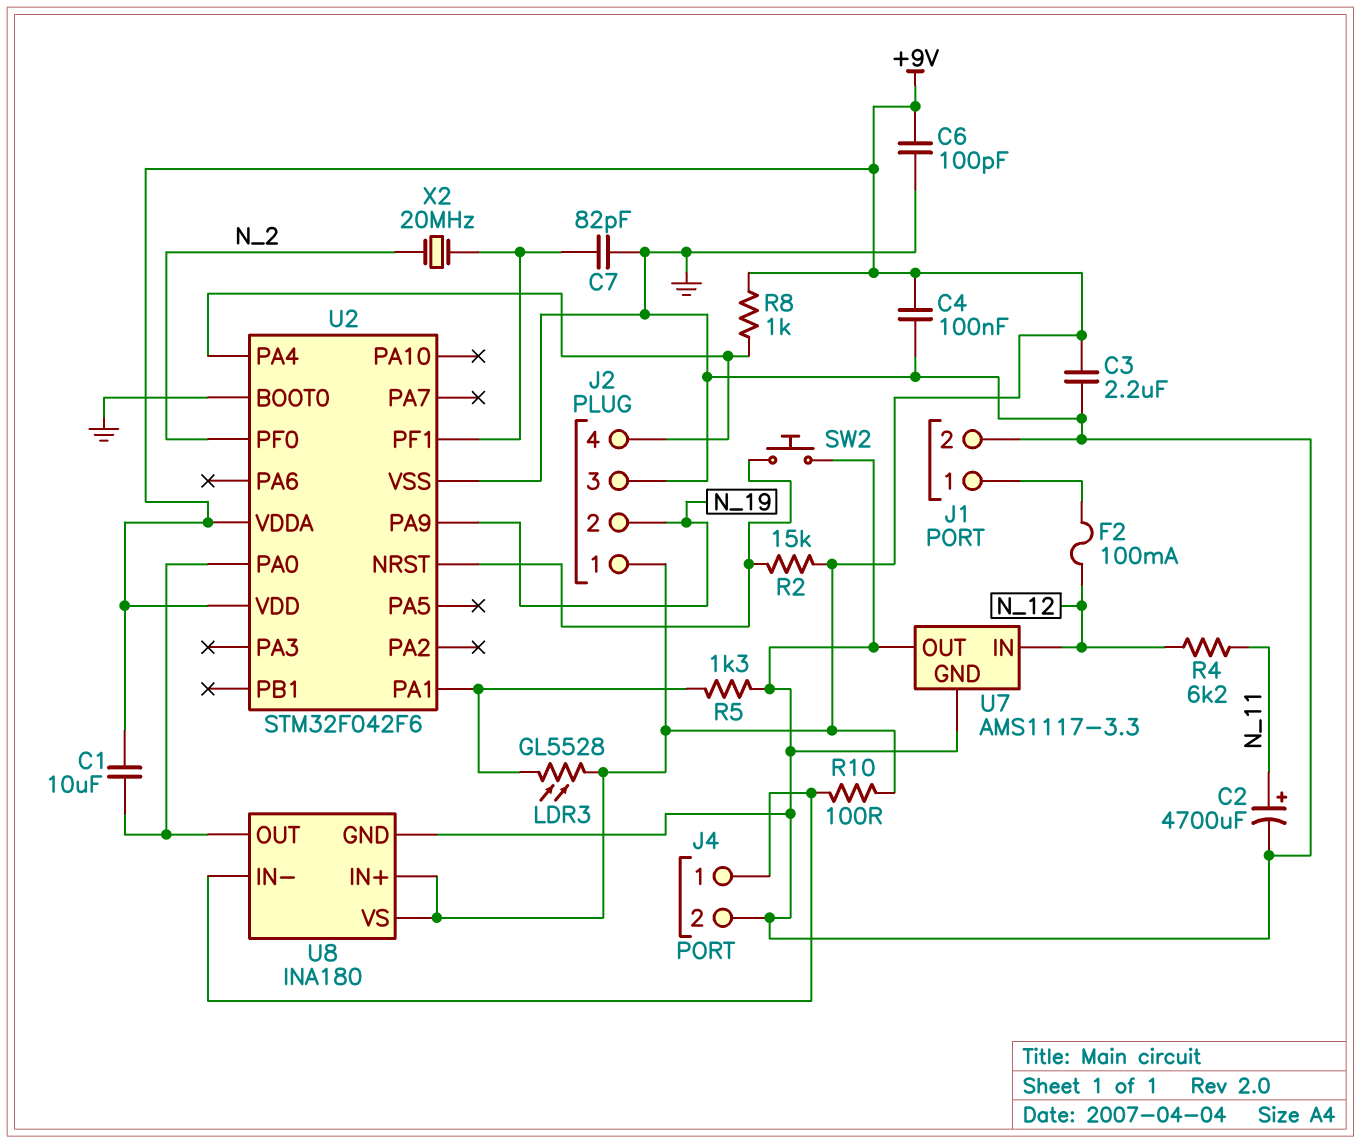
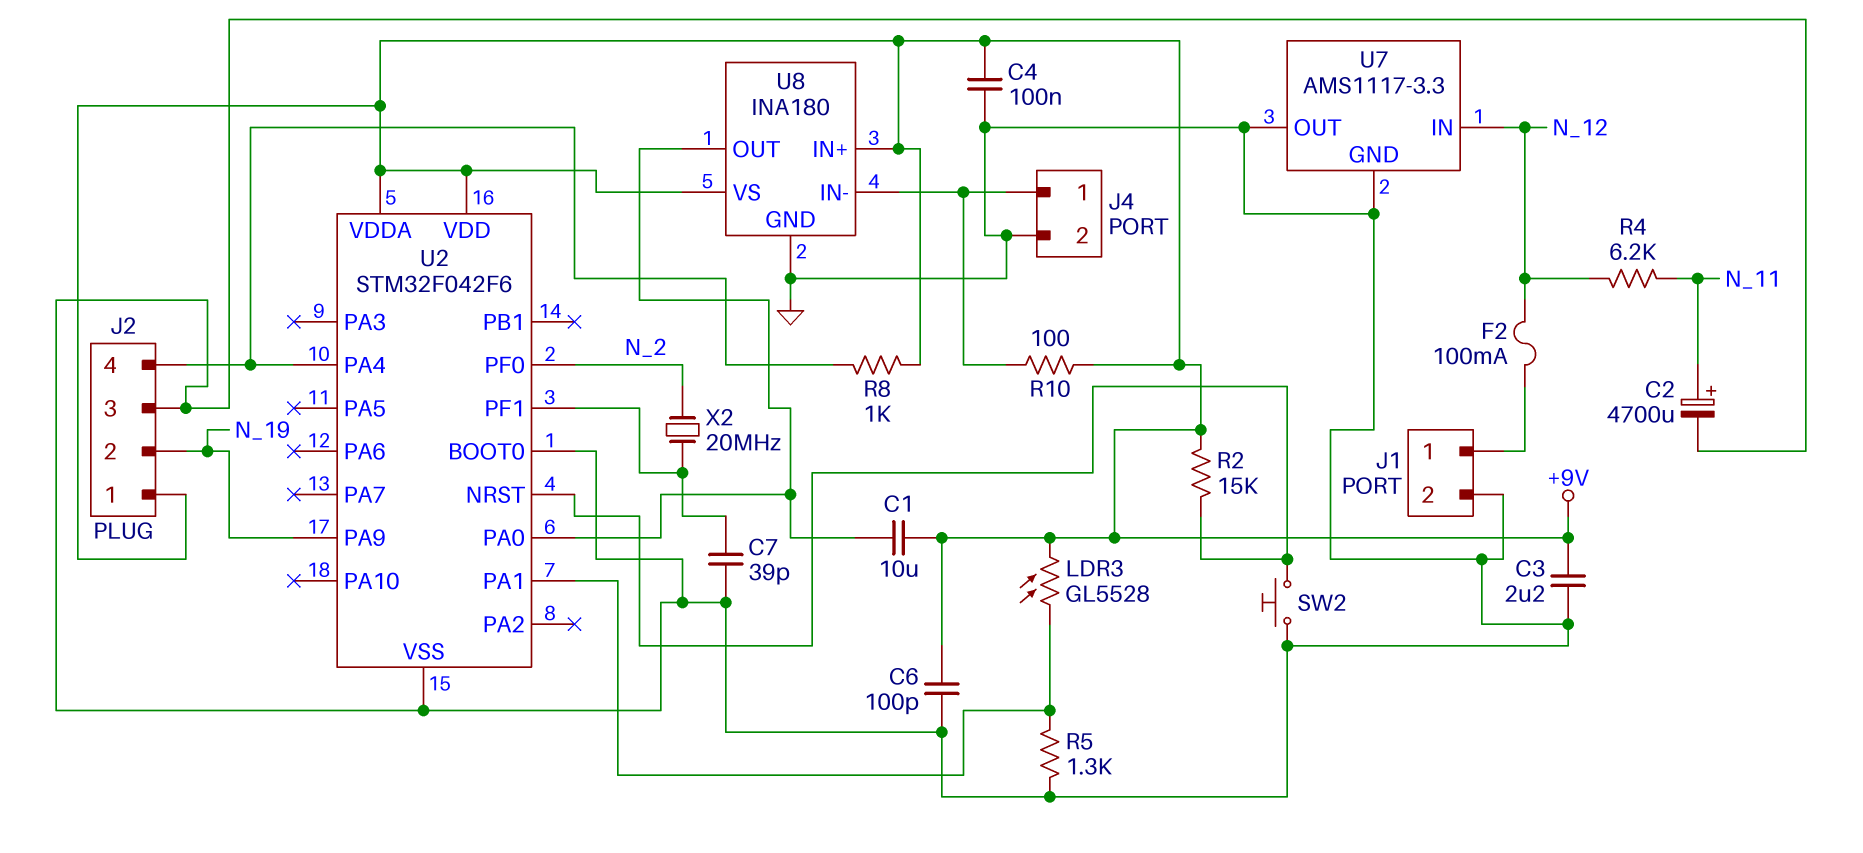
C7: 82pF (GND, U2/PF1) -> 39pF (GND, U2/PF1)

